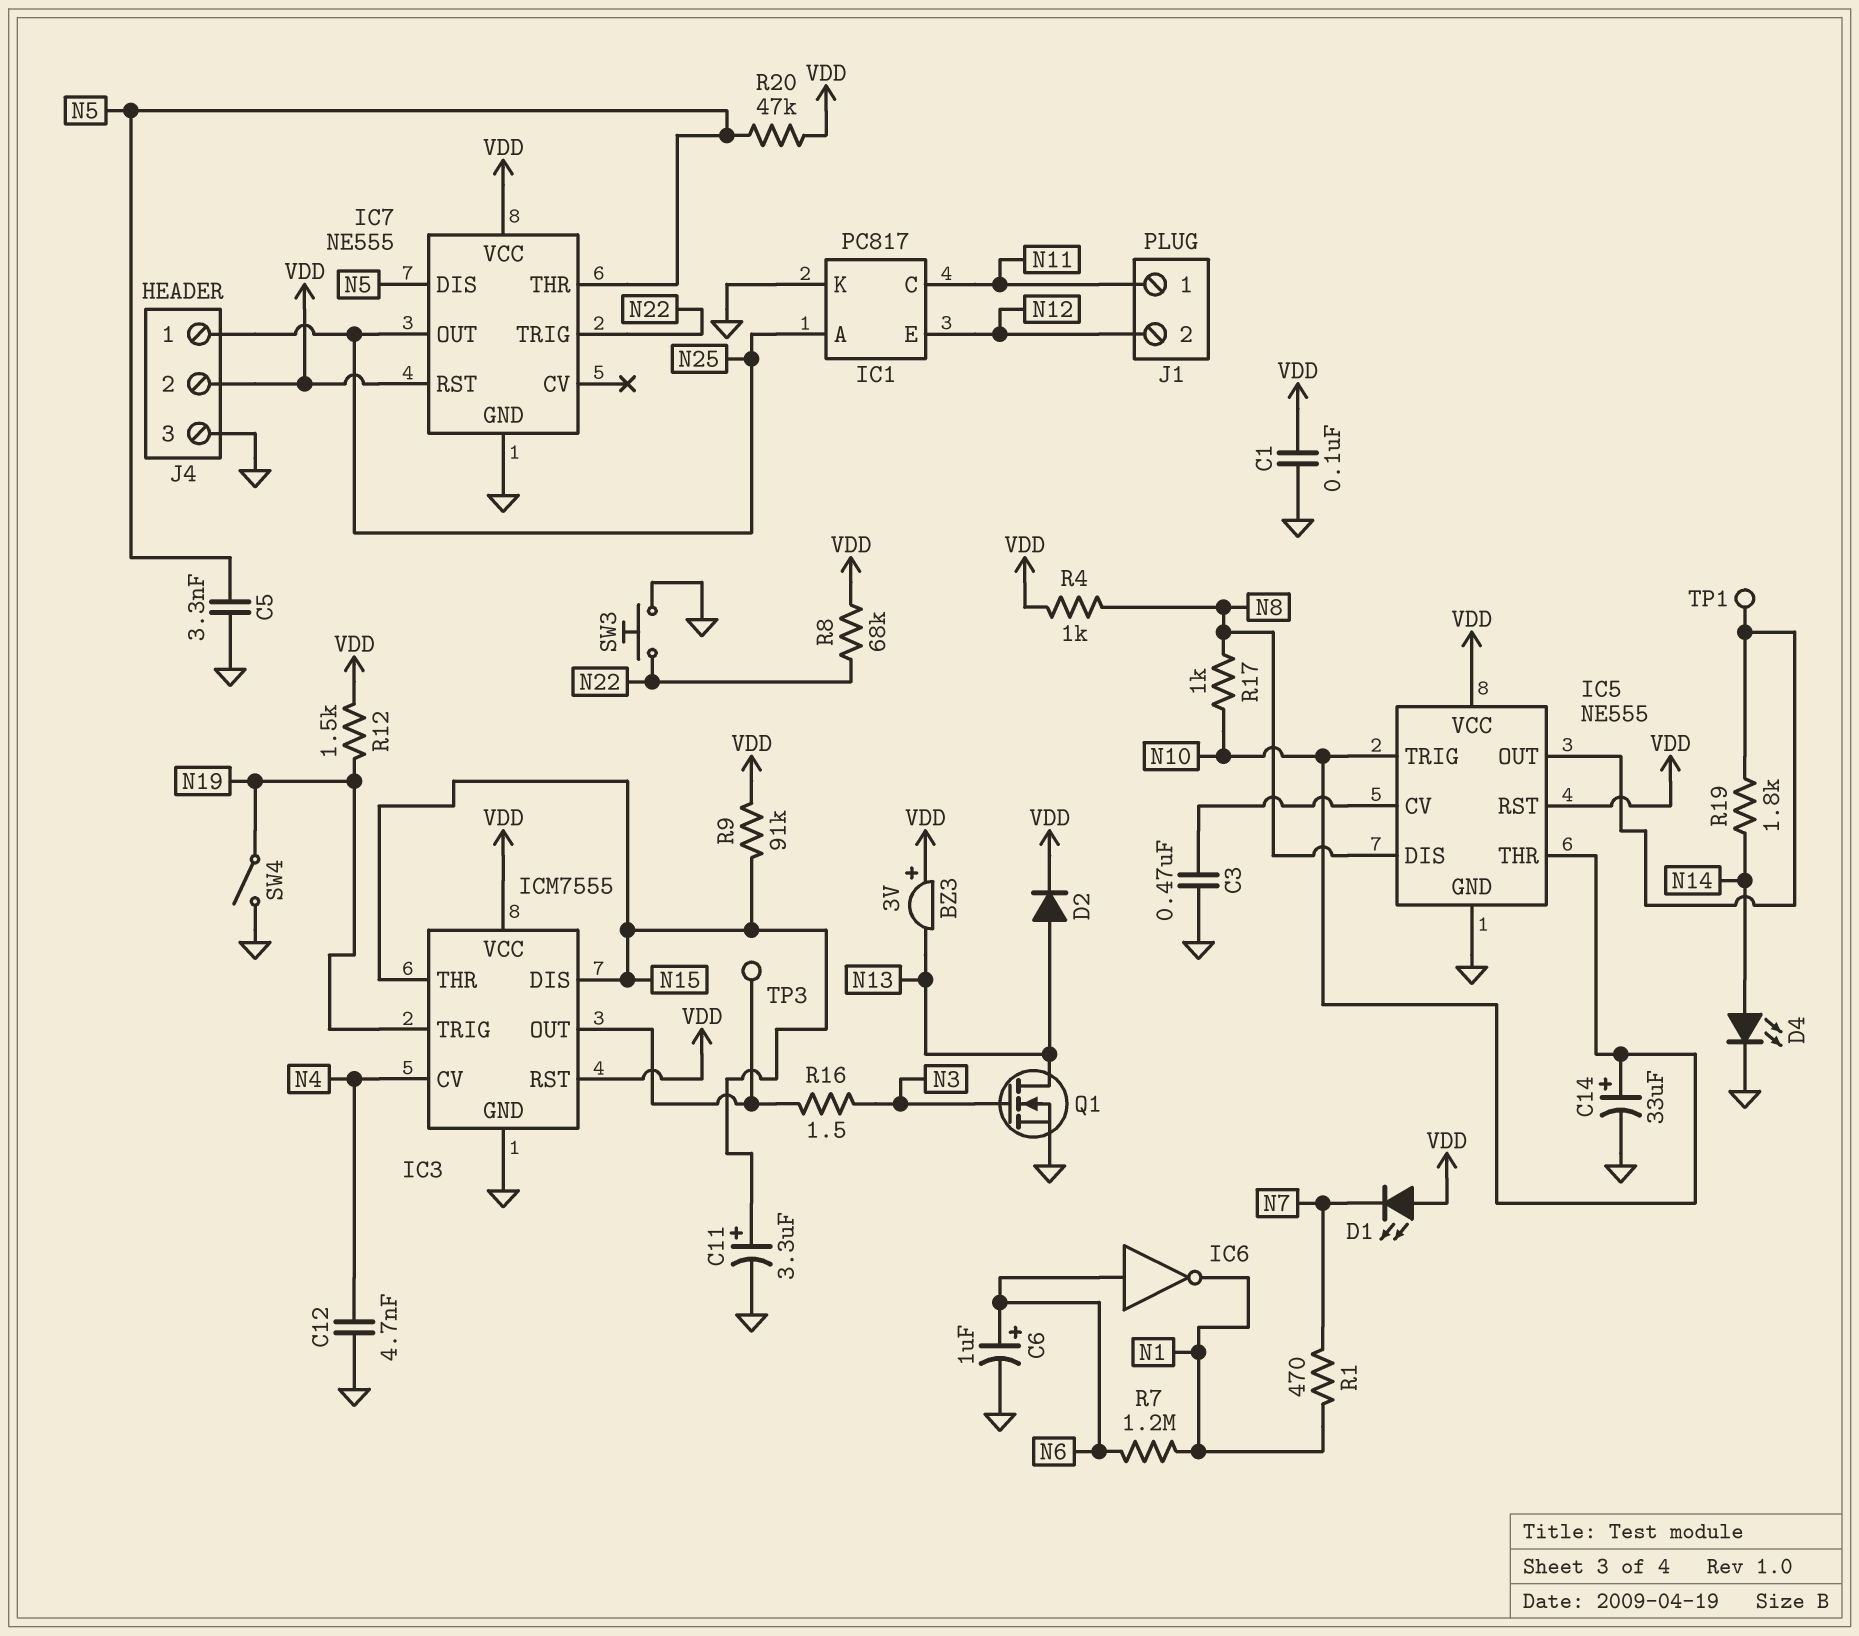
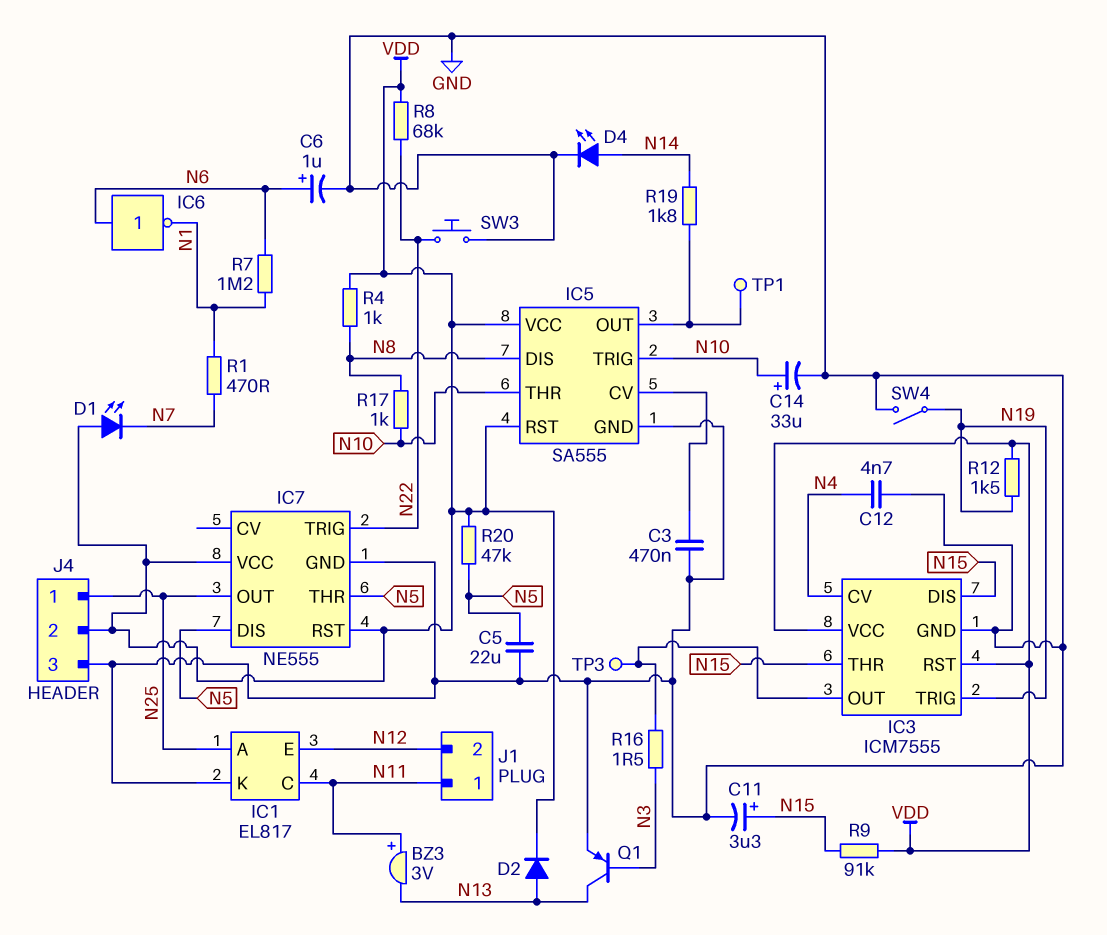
BZ3: buzzer 3V (plus VDD, minus N13) -> buzzer 3V (plus N11, minus N13)
C1: 100nF (GND, VDD) -> none
C5: 3.3nF (GND, N5) -> 22uF (GND, N5)
IC1: PC817 -> EL817
IC5: NE555 -> SA555
Q1: NMOS (G N3, D N13, S GND) -> PNP (B N3, C N13, E GND)

